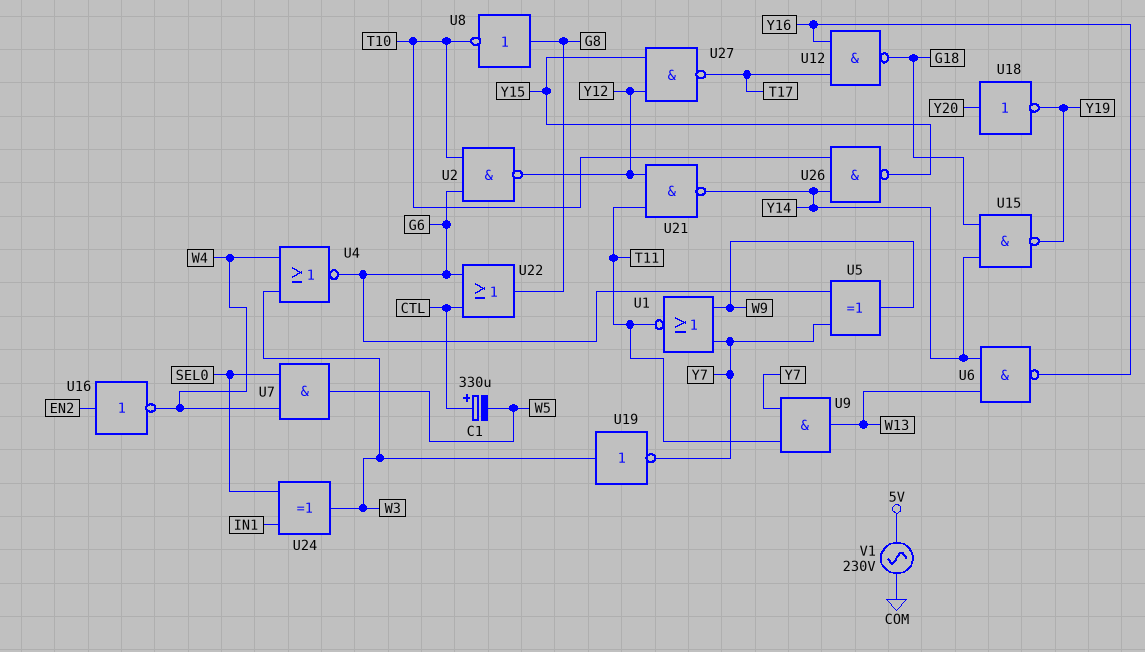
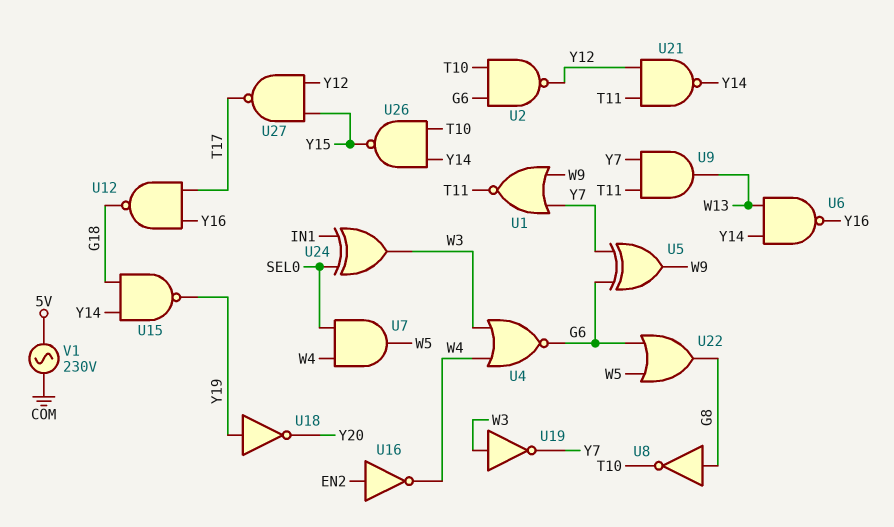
C1: 330uF (plus CTL, minus W5) -> none
U18: NOT (in Y20, out Y19) -> NOT (in Y19, out Y20)
U22: OR (in CTL, in G6, out G8) -> OR (in G6, in W5, out G8)

